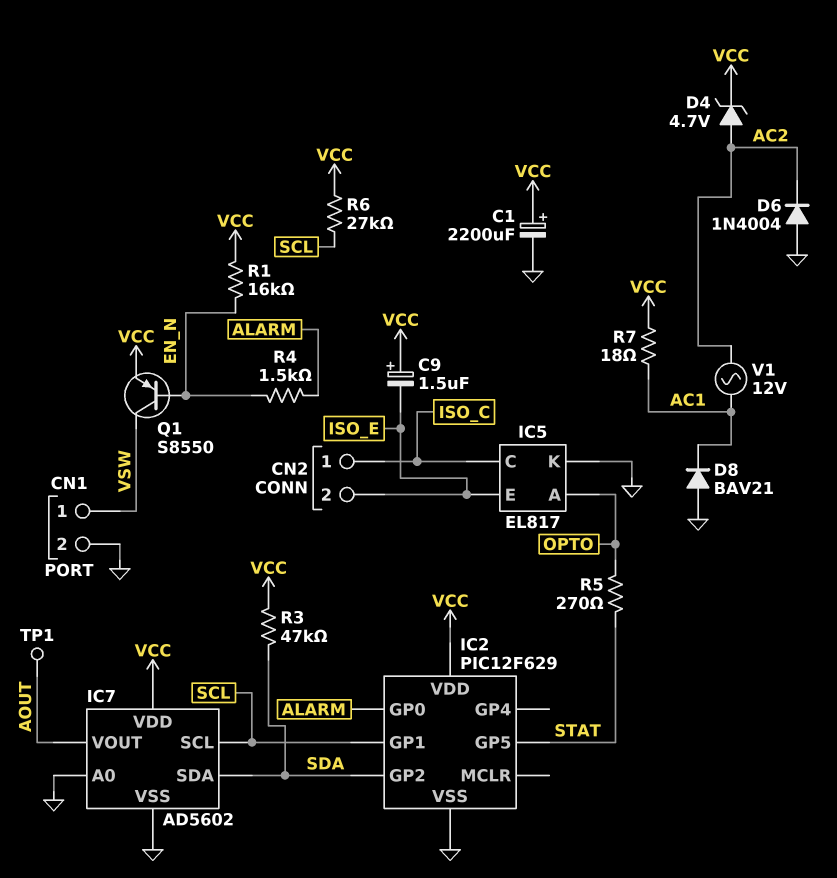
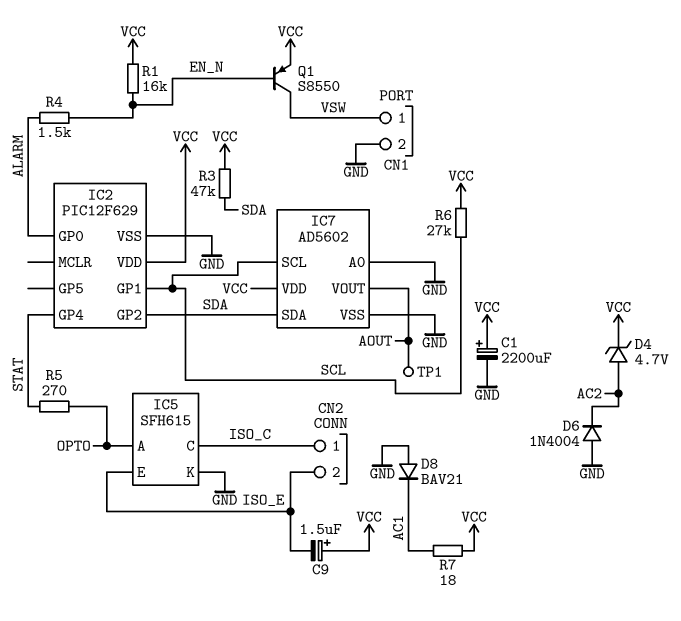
IC2 pin GP4: none -> STAT
IC2 pin GP5: STAT -> none
IC5: EL817 -> SFH615
V1: AC 12V (AC1, AC2) -> none

